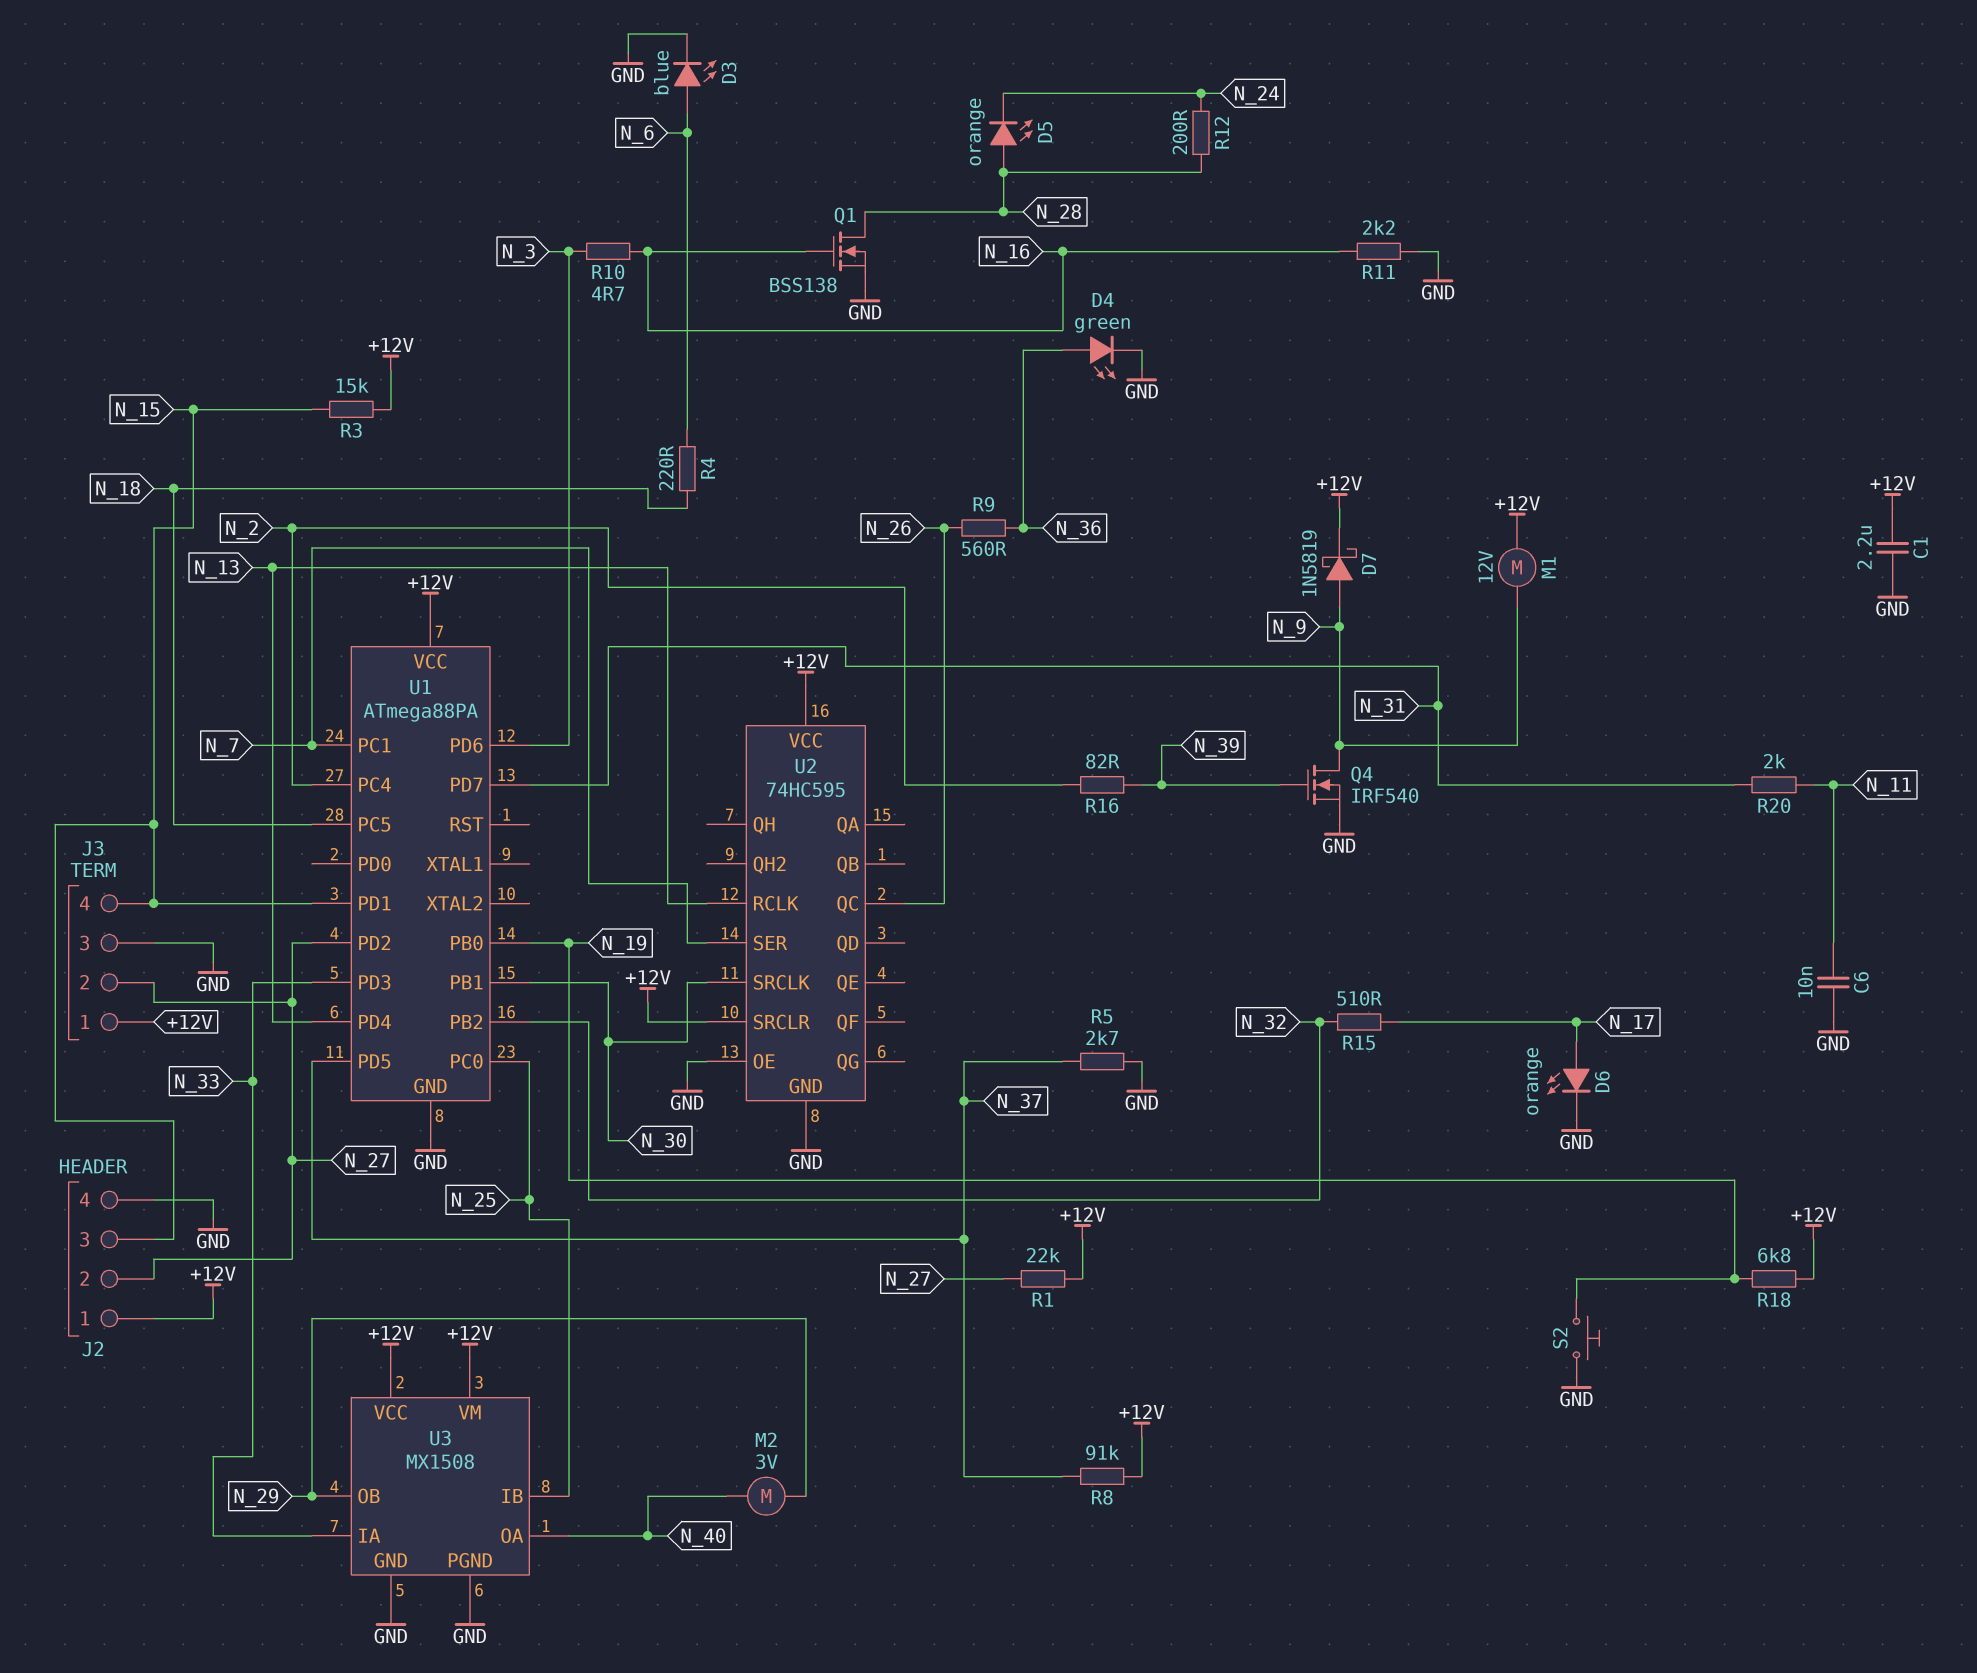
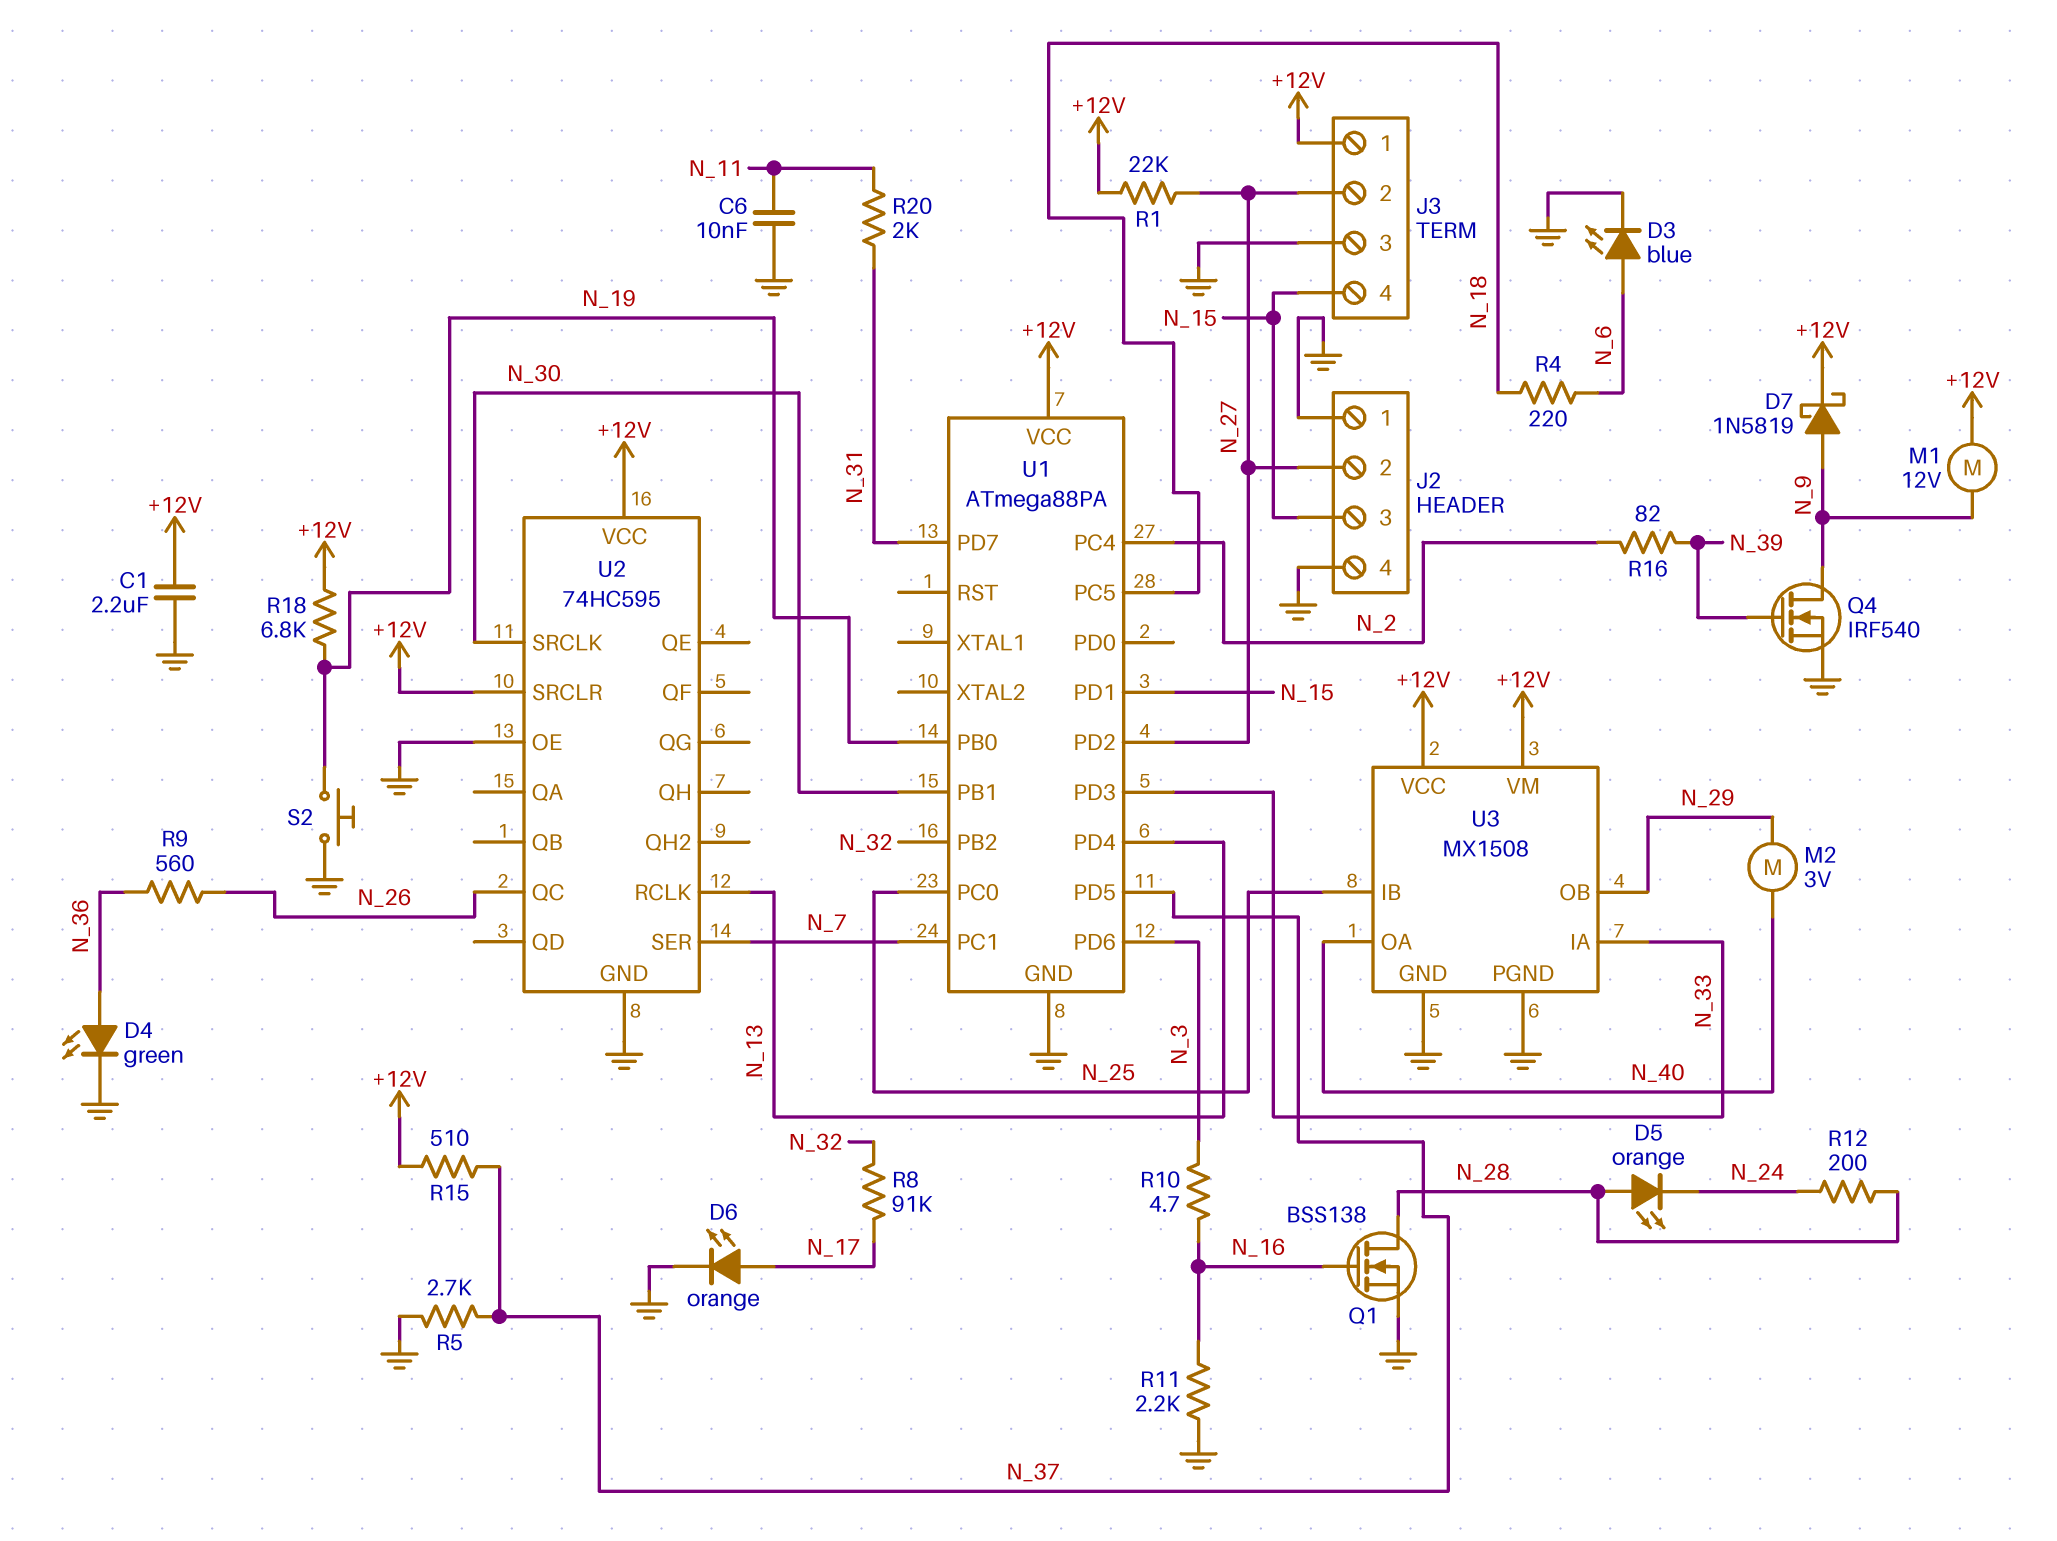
J2 pin 1: +12V -> GND
R3: 15k (+12V, N_15) -> none
R8: 91k (+12V, N_37) -> 91k (N_17, N_32)
R15: 510 (N_17, N_32) -> 510 (+12V, N_37)

